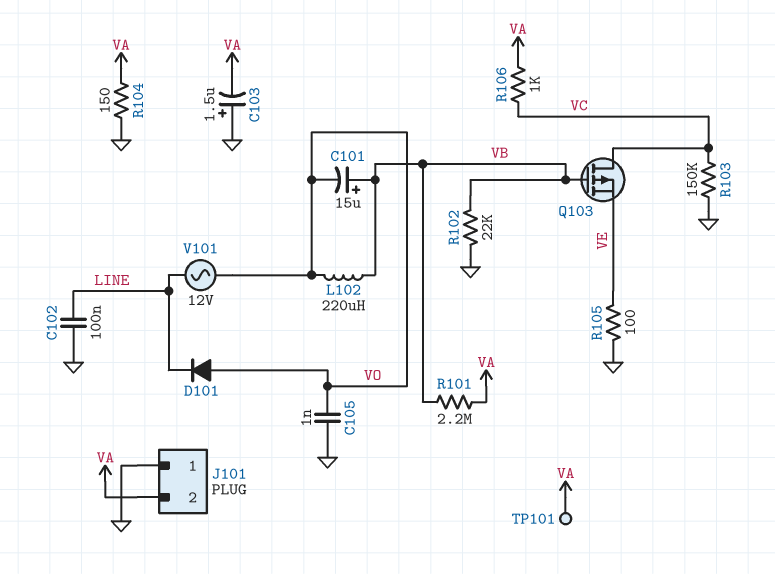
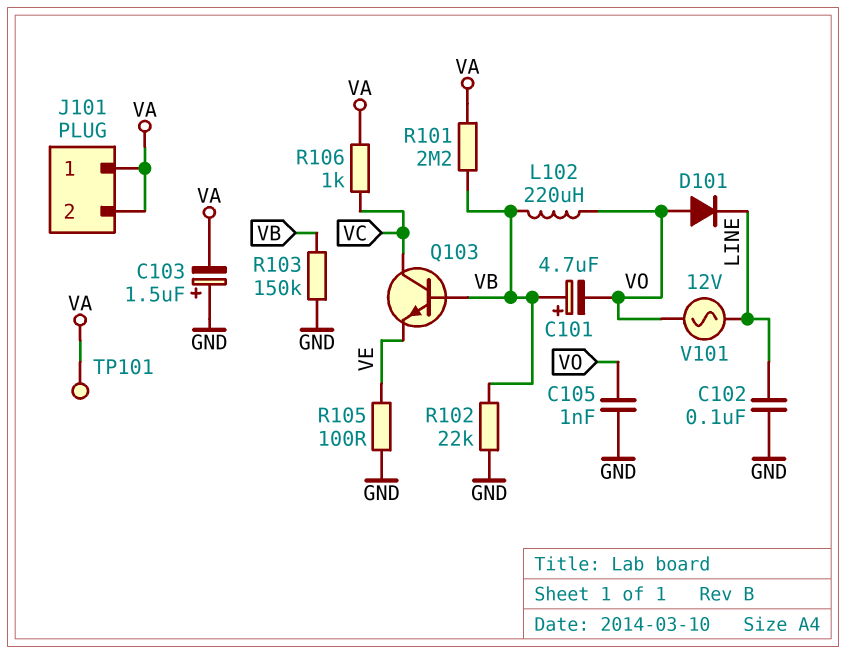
C101: 15uF (plus VB, minus VO) -> 4.7uF (plus VB, minus VO)
J101 pin 1: GND -> VA
Q103: PMOS (G VB, D VC, S VE) -> NPN (B VB, C VC, E VE)
R103: 150k (GND, VC) -> 150k (GND, VB)
R104: 150 (GND, VA) -> none

